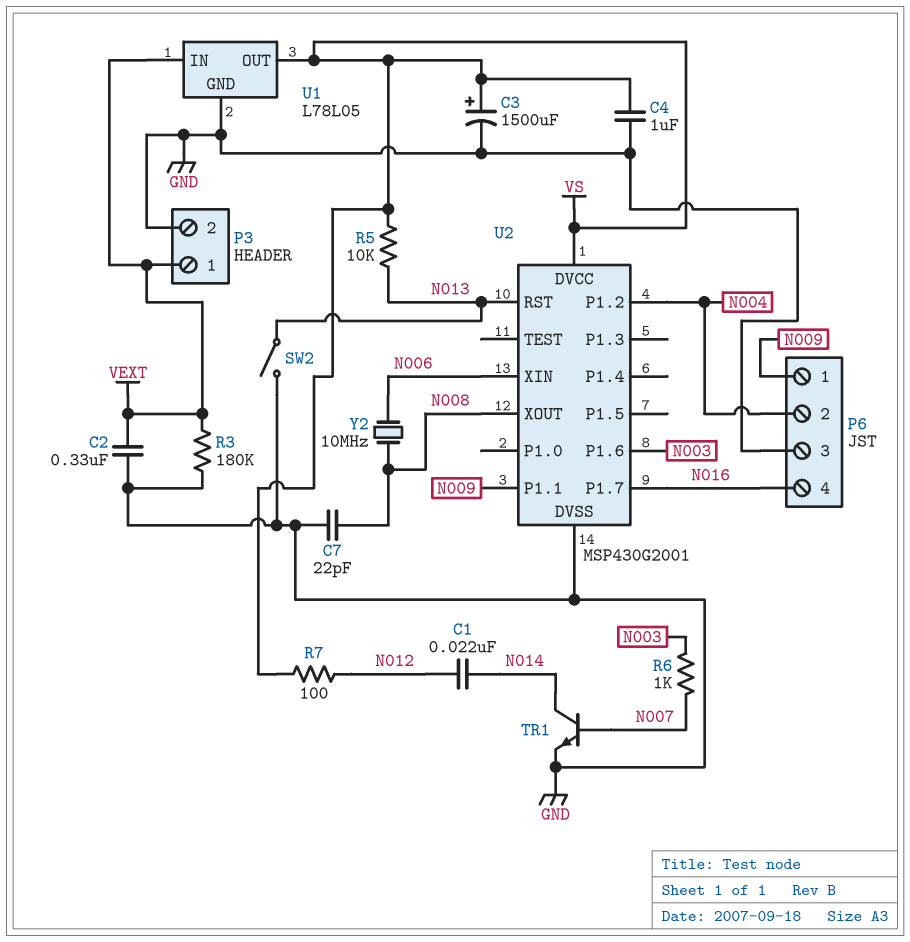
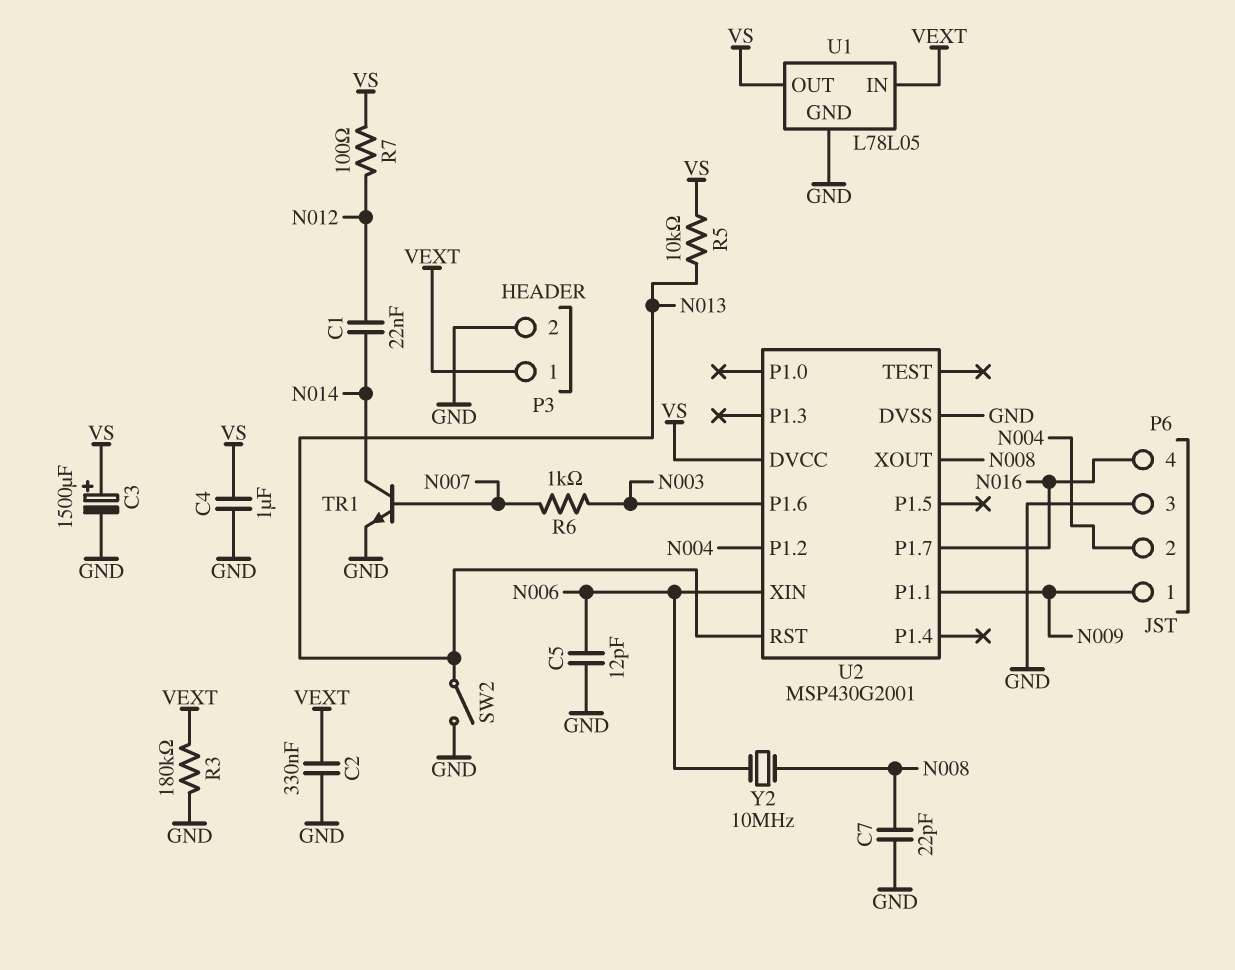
C5: none -> 12pF (GND, N006)

